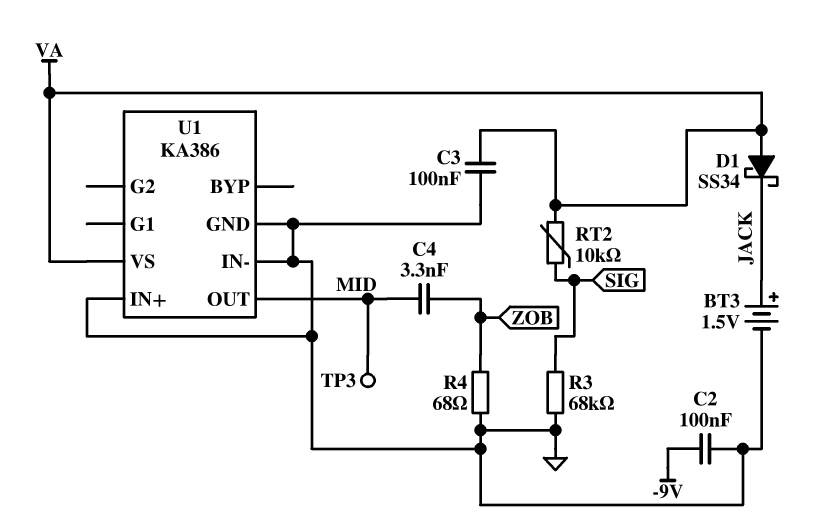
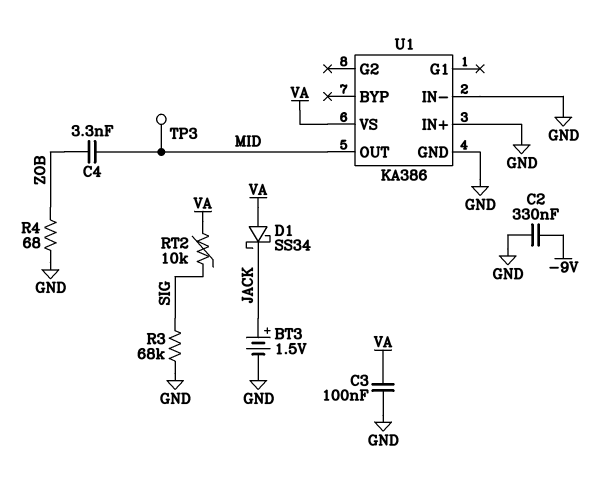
C2: 100nF (-9V, GND) -> 330nF (-9V, GND)

